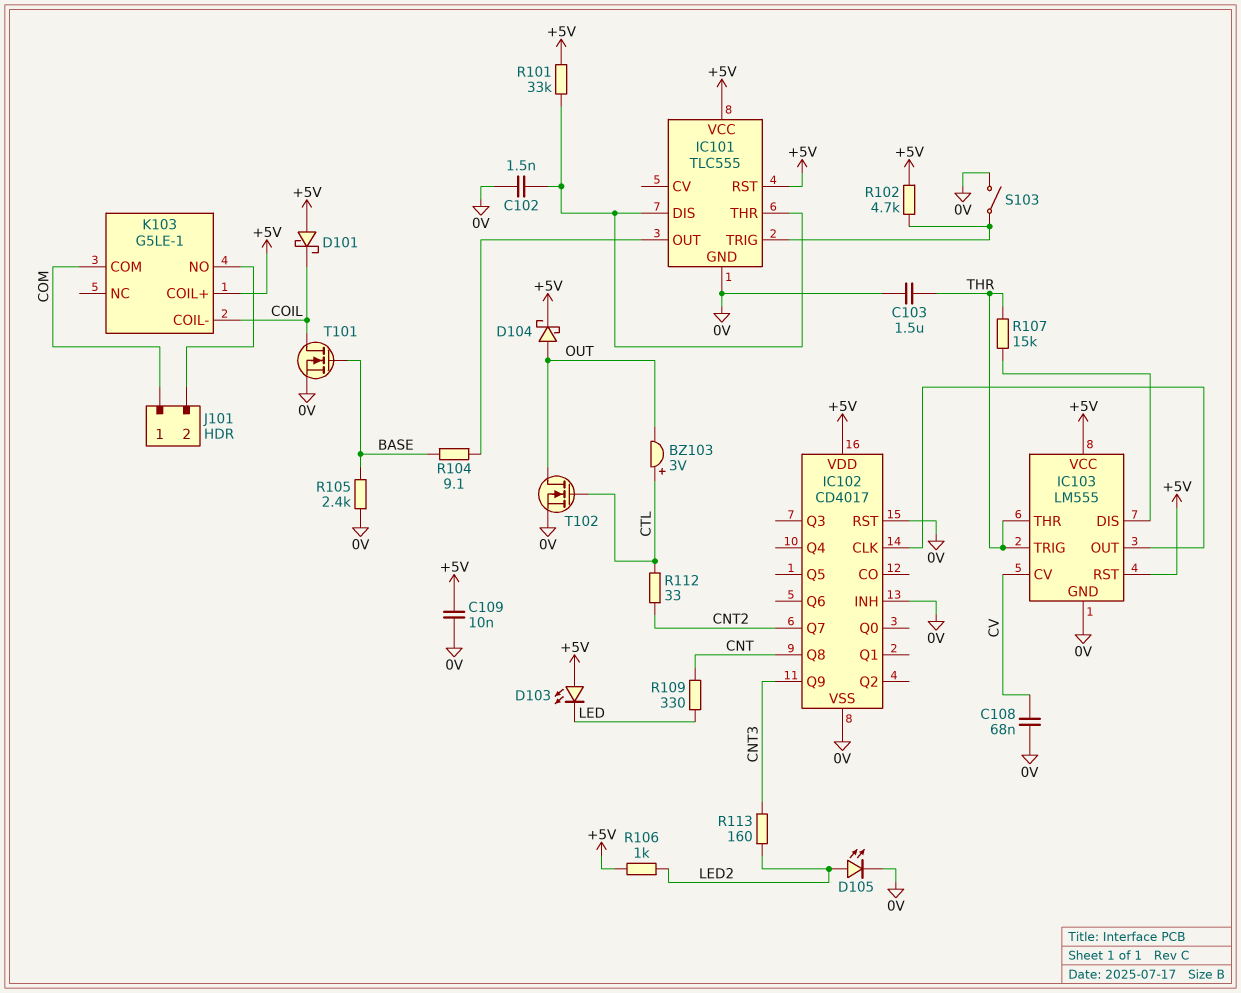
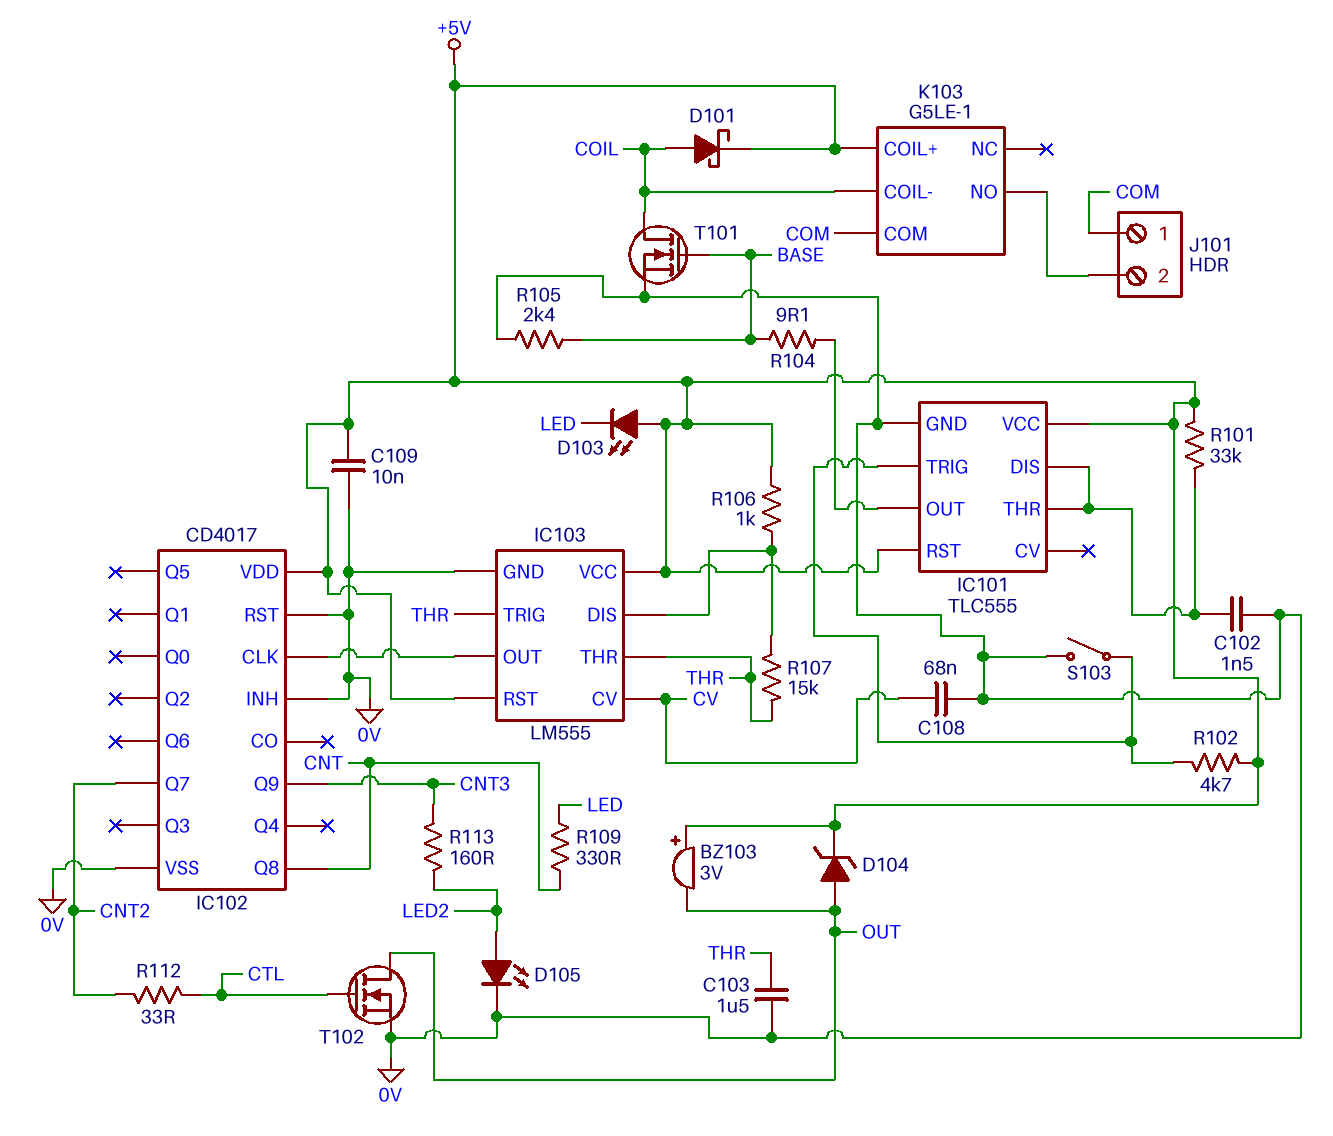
BZ103: buzzer 3V (plus CTL, minus OUT) -> buzzer 3V (plus +5V, minus OUT)
D101: schottky (A +5V, K COIL) -> schottky (A COIL, K +5V)
D104: schottky (A OUT, K +5V) -> zener (A OUT, K +5V)
R106: 1k (+5V, LED2) -> 1k (+5V, IC103/DIS)

